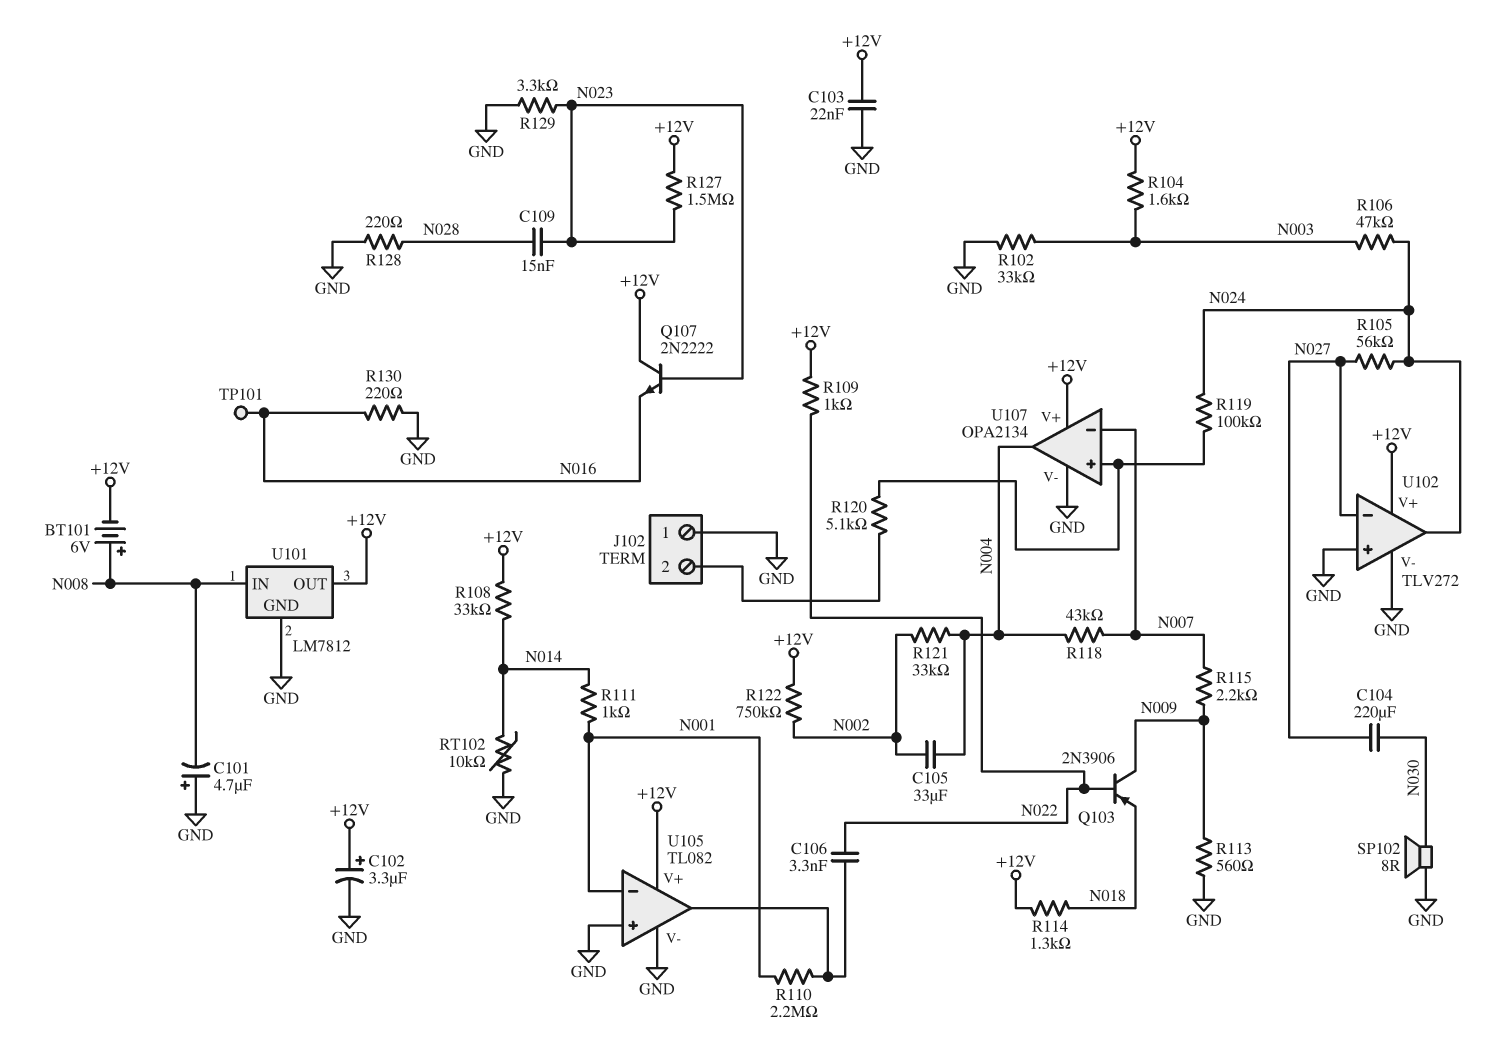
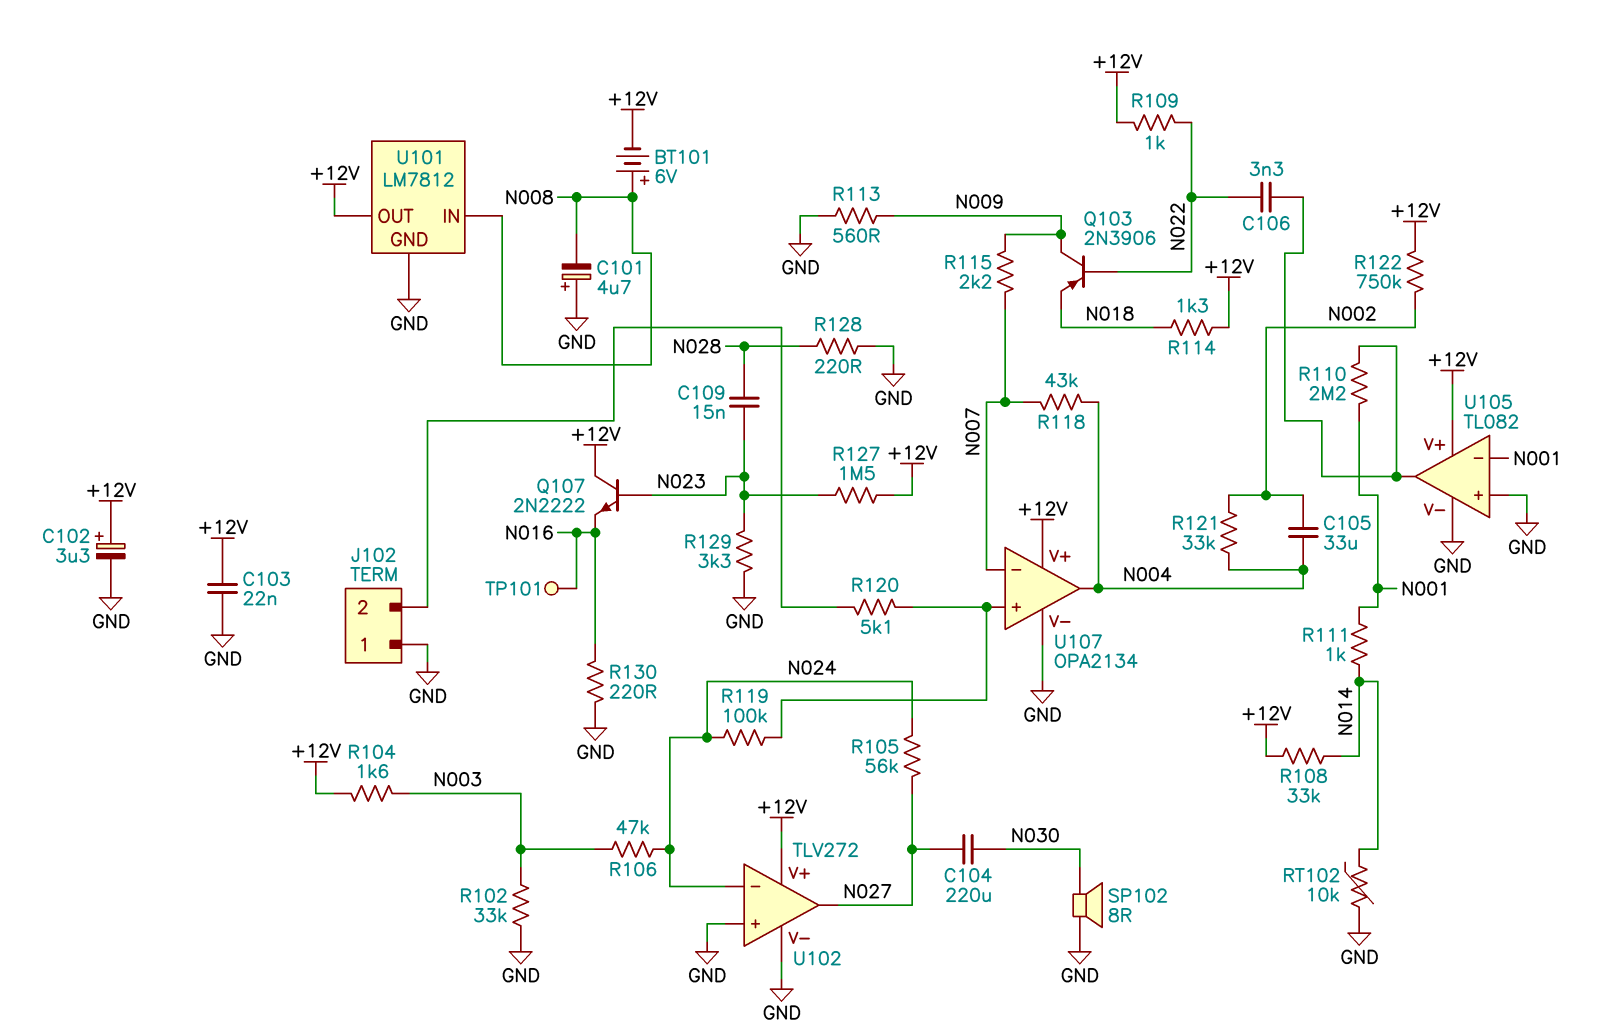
U102 pin in-: N027 -> N024
U102 pin out: N024 -> N027

